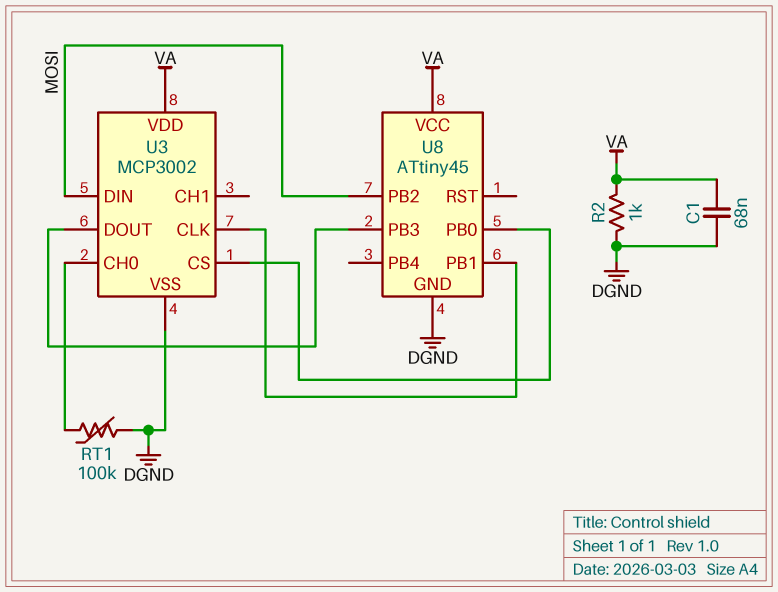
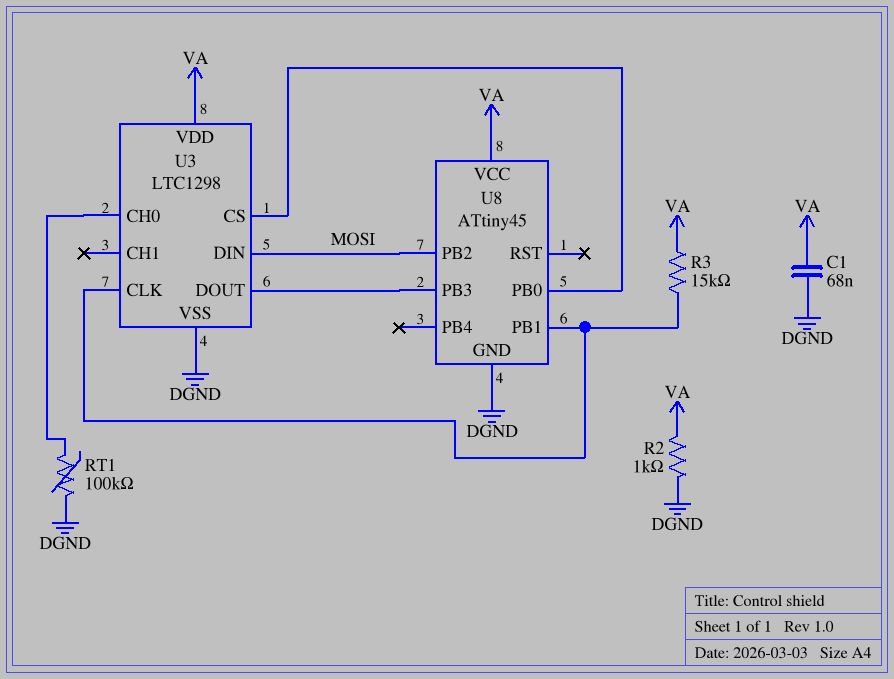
R3: none -> 15k (U3/CLK, VA)
U3: MCP3002 -> LTC1298

